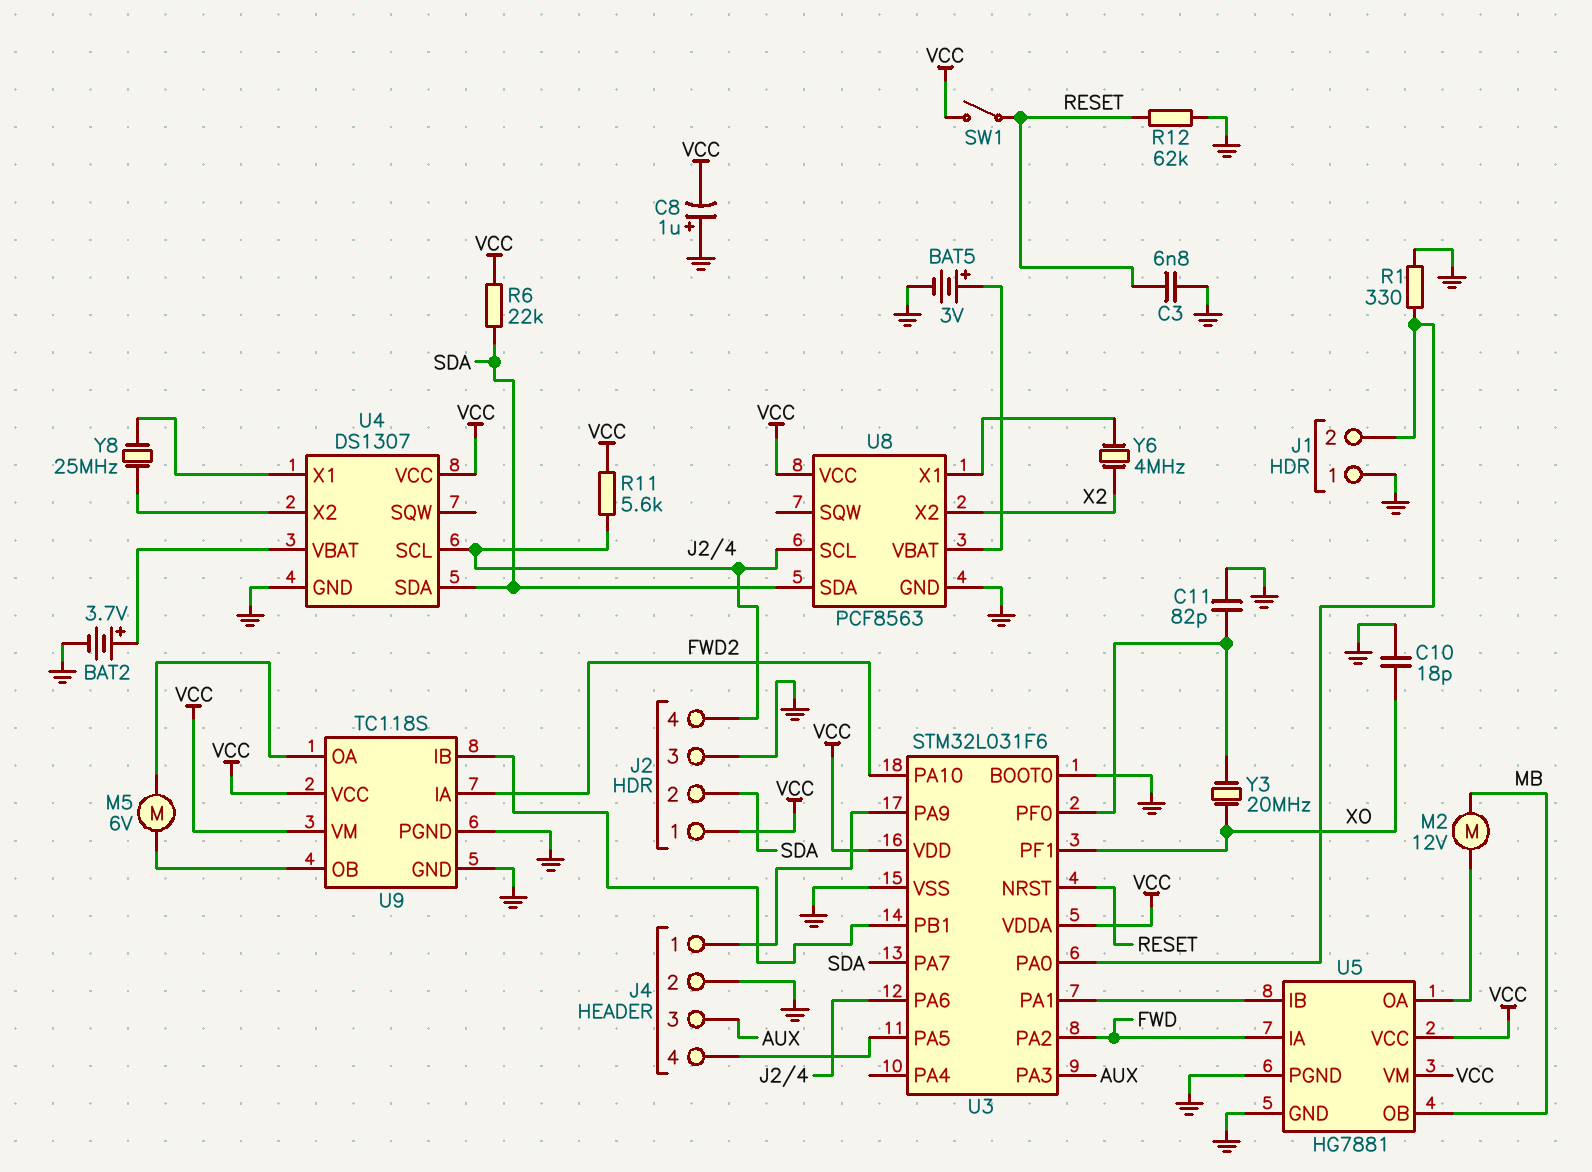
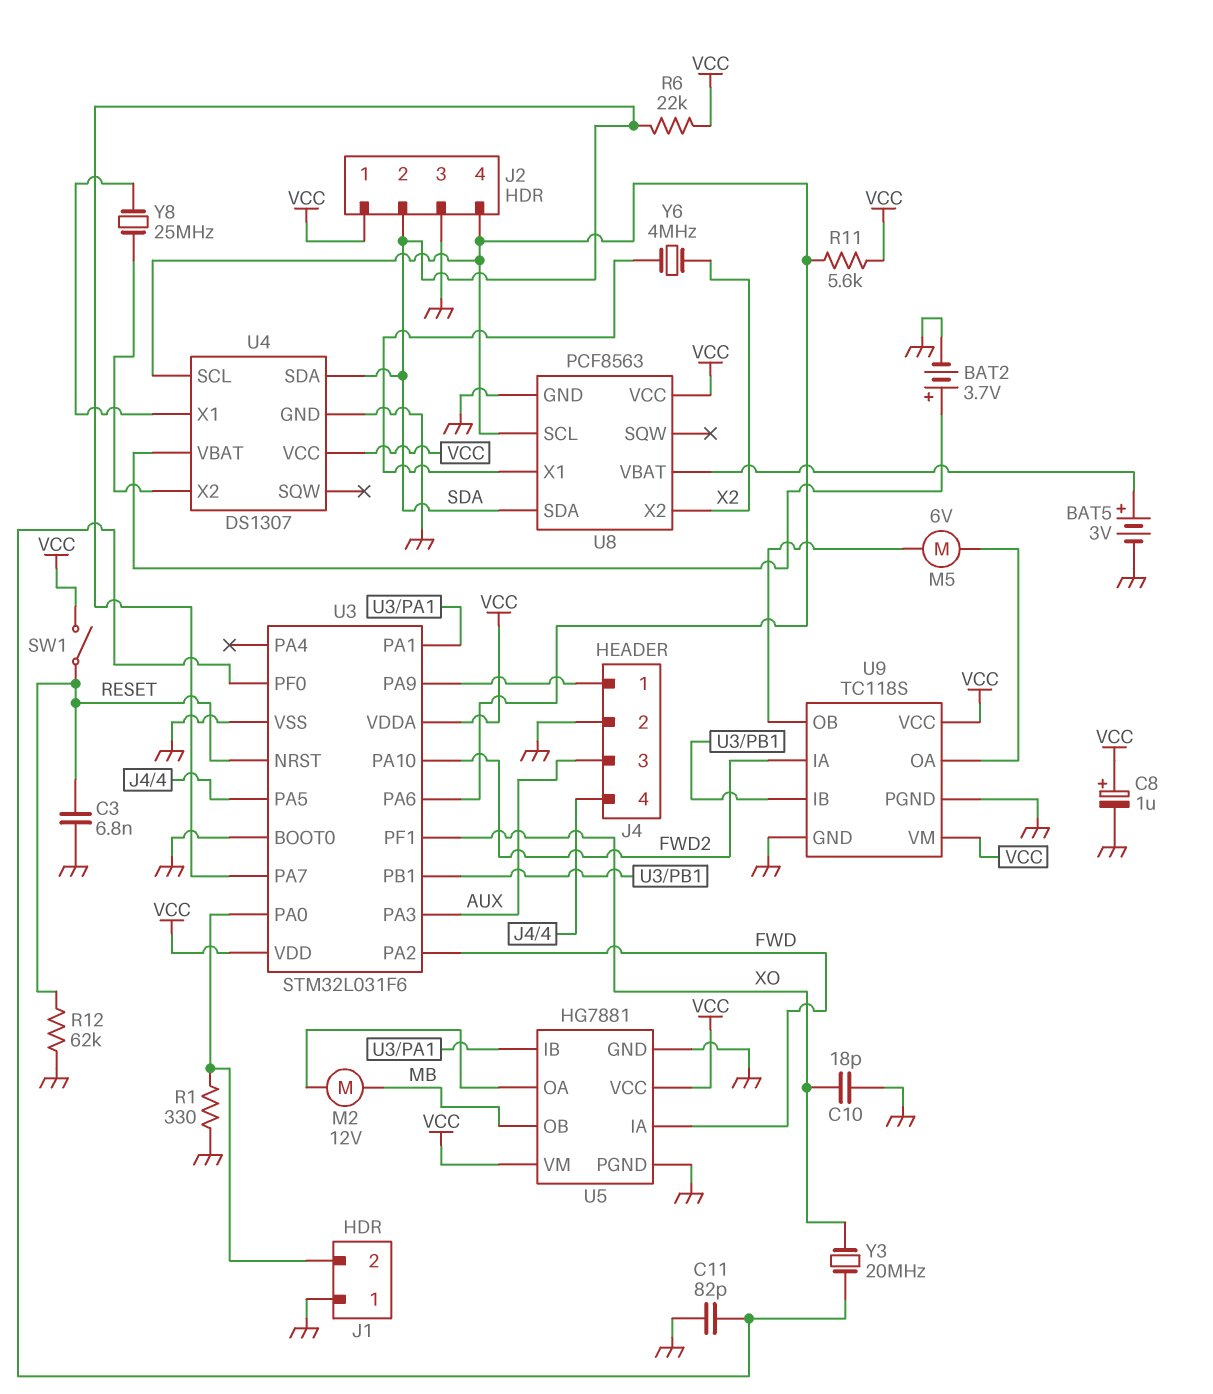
C8: 1uF (plus GND, minus VCC) -> 1uF (plus VCC, minus GND)

